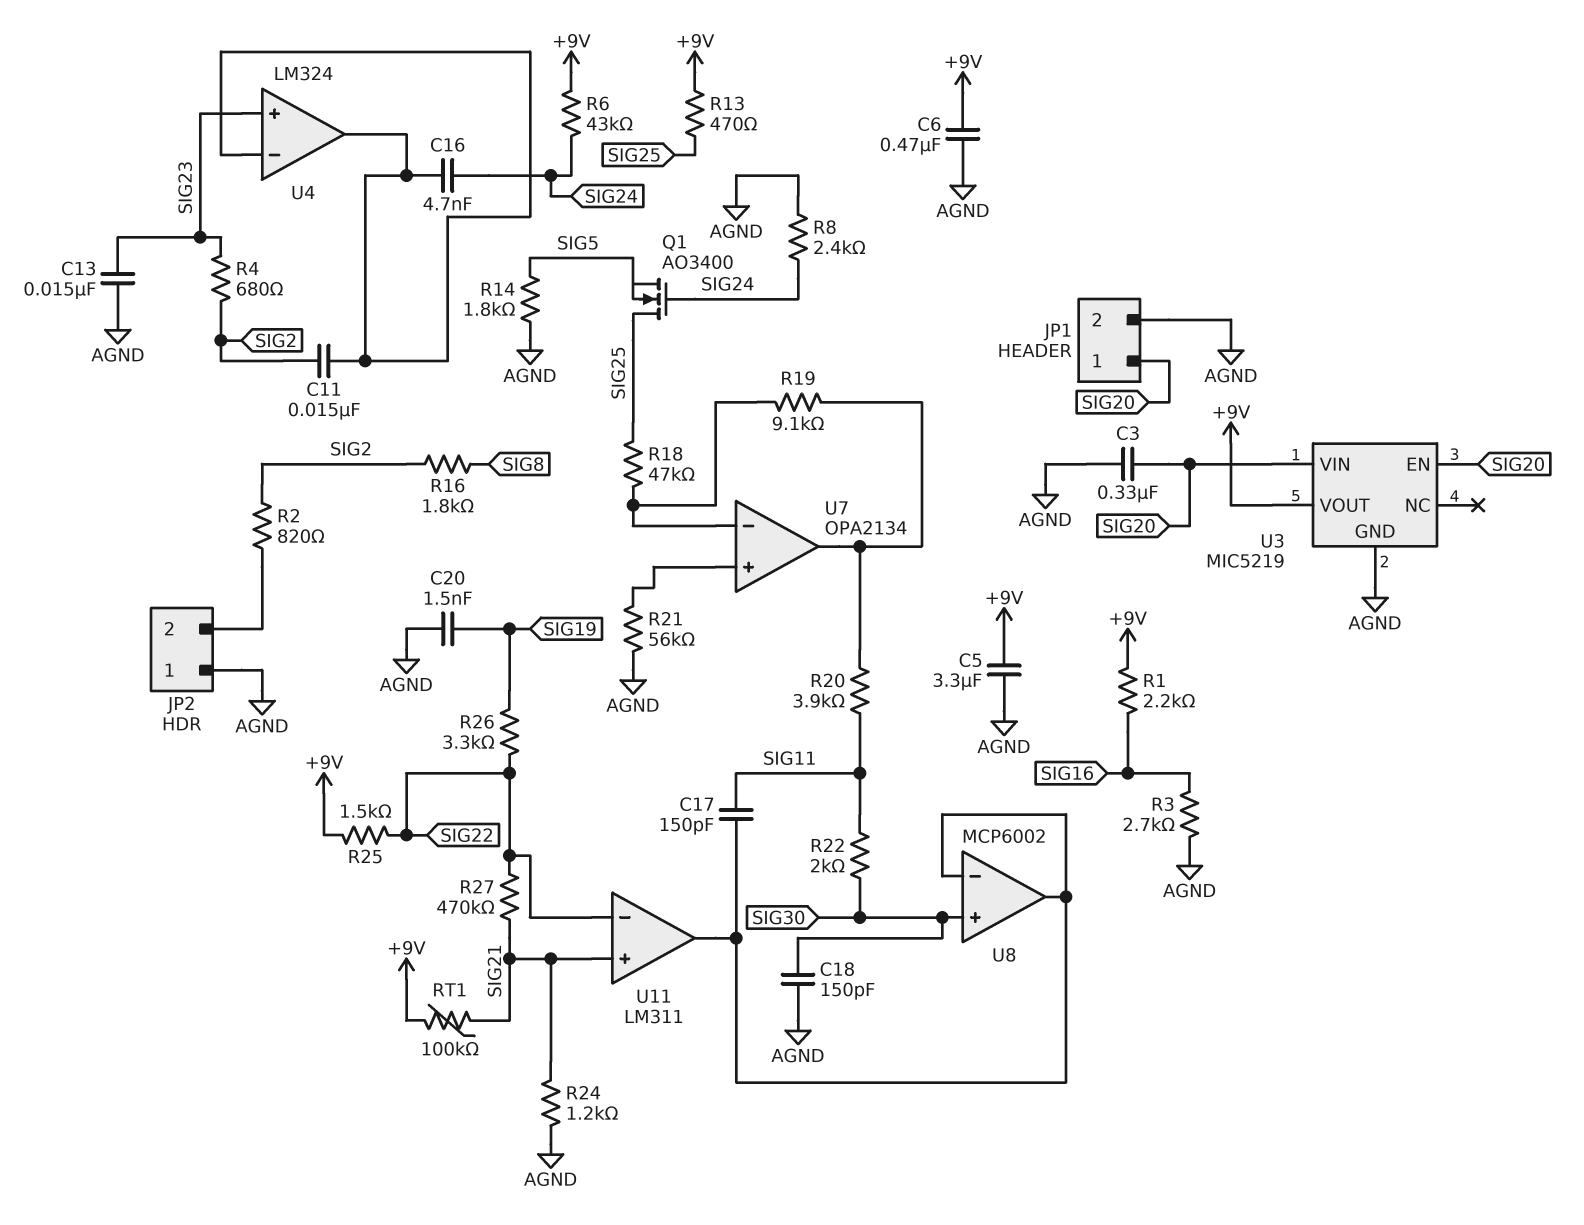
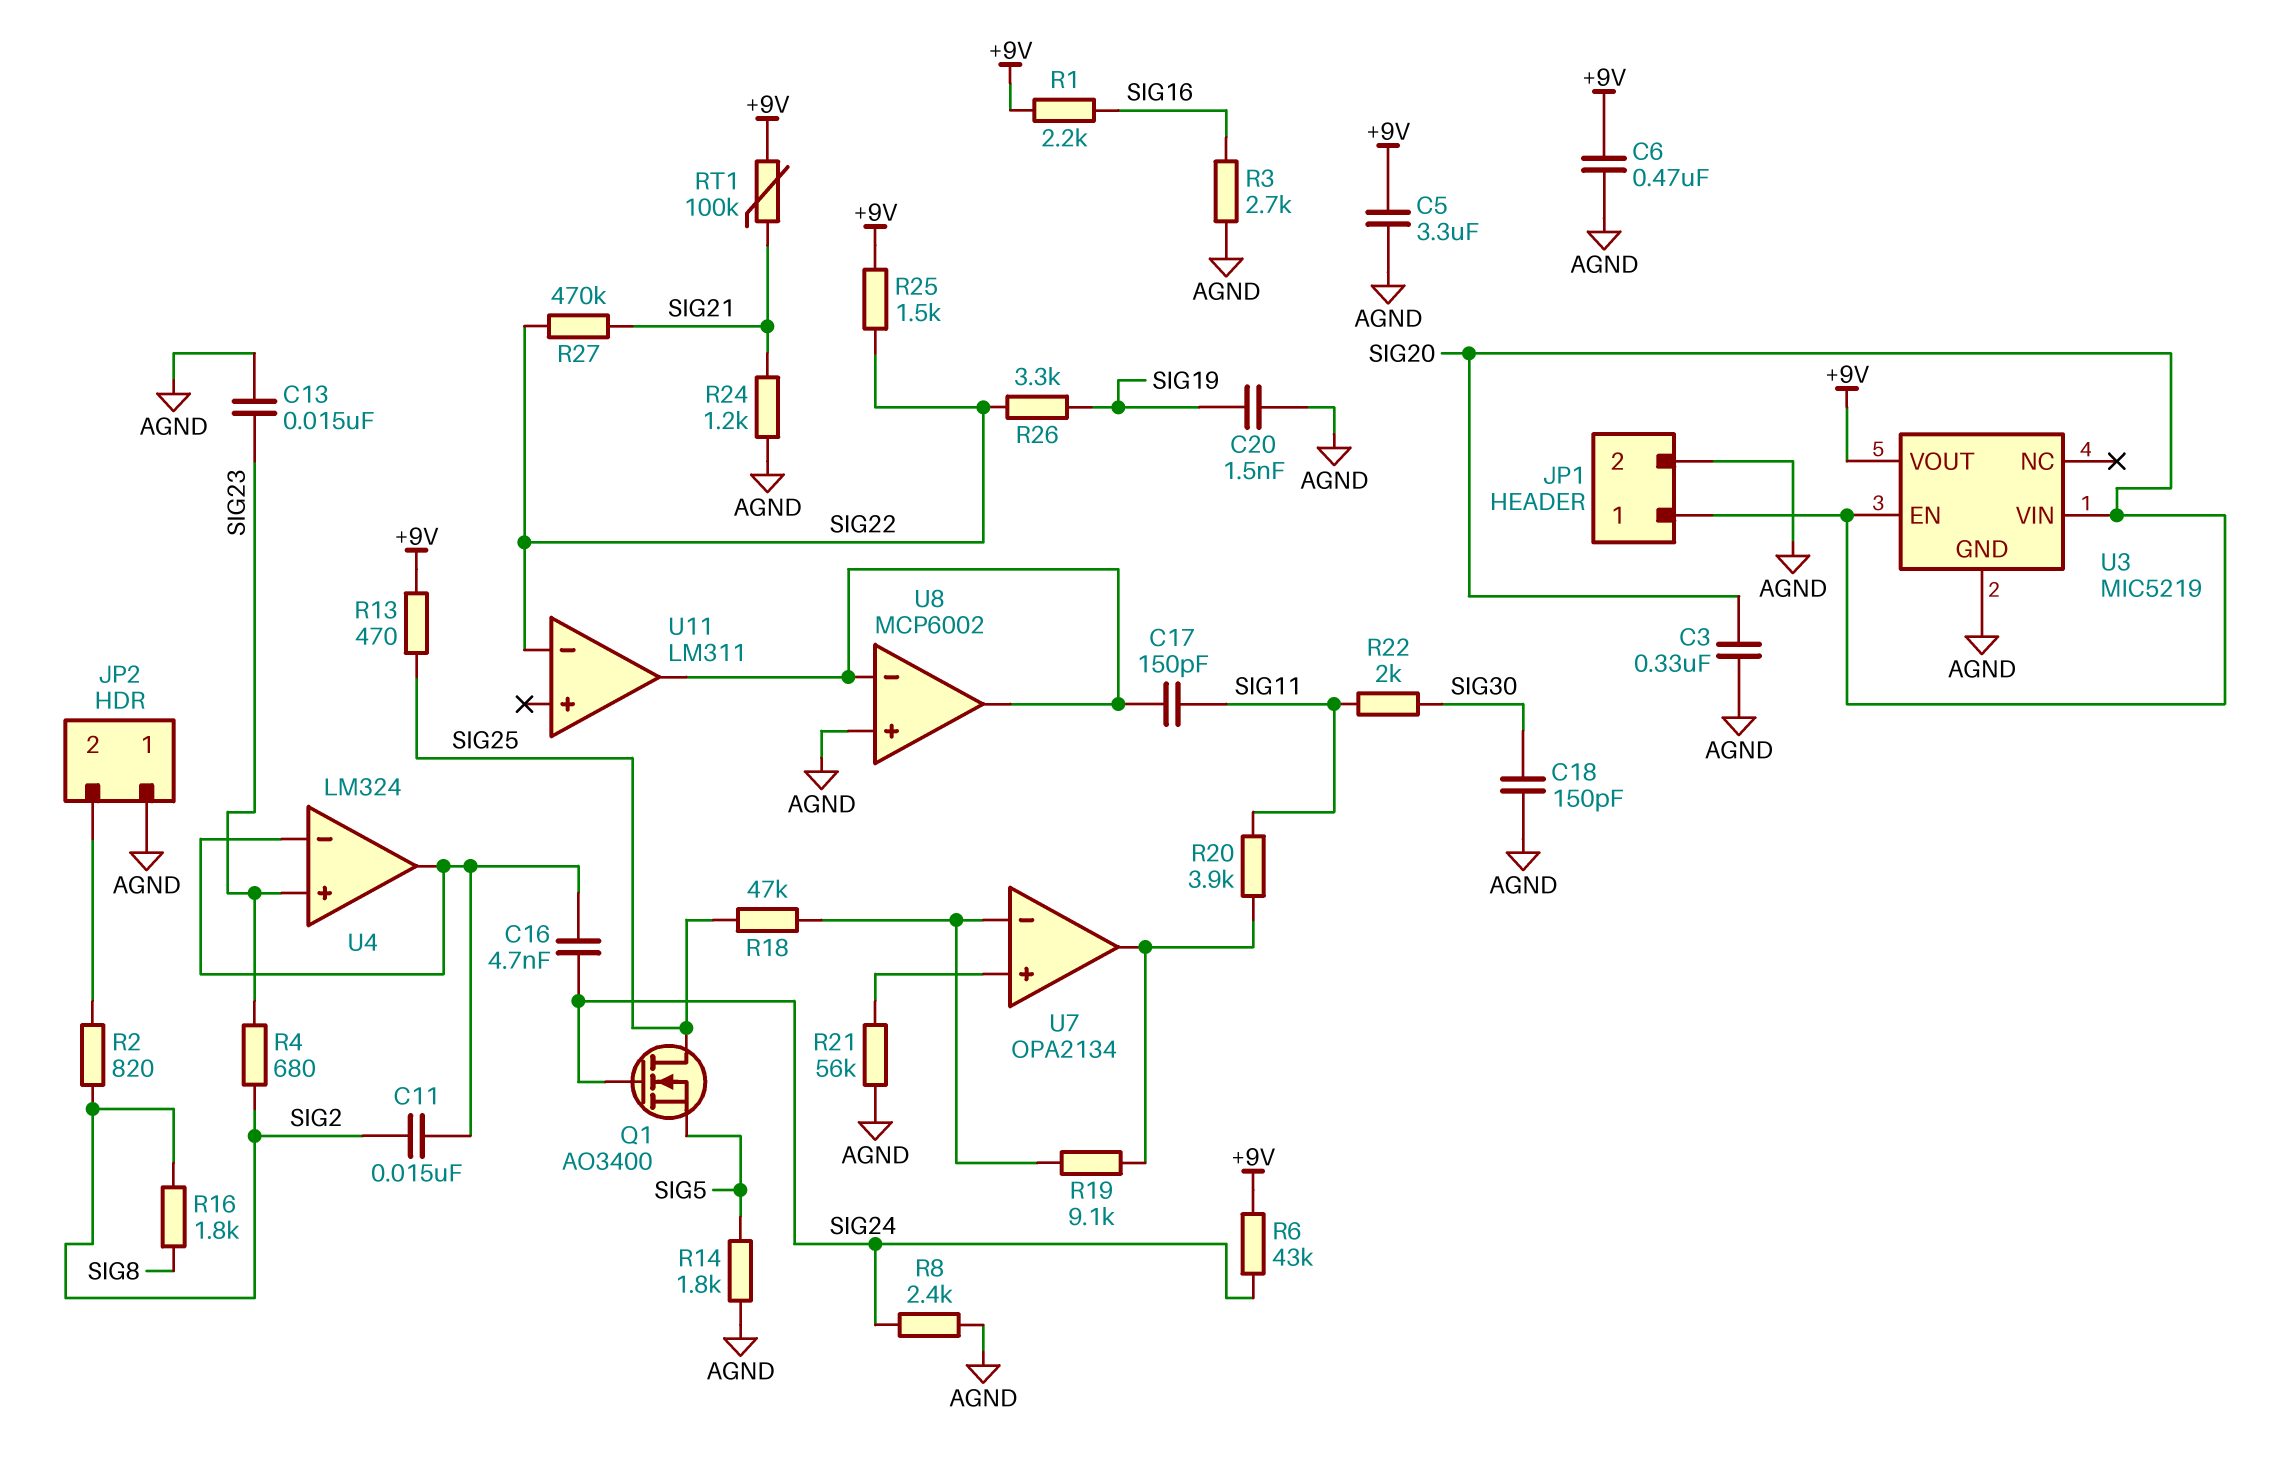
U8 pin in+: SIG30 -> AGND
U11 pin in+: SIG21 -> none

